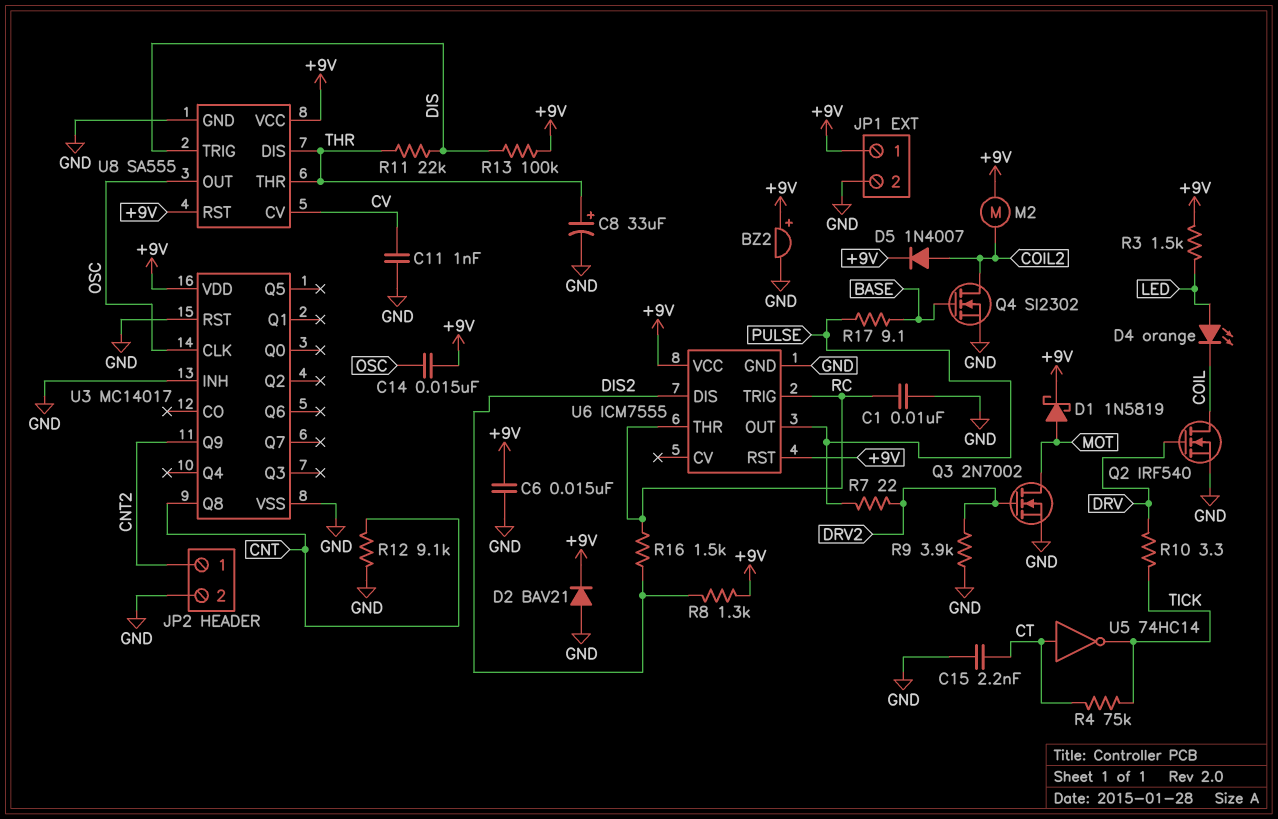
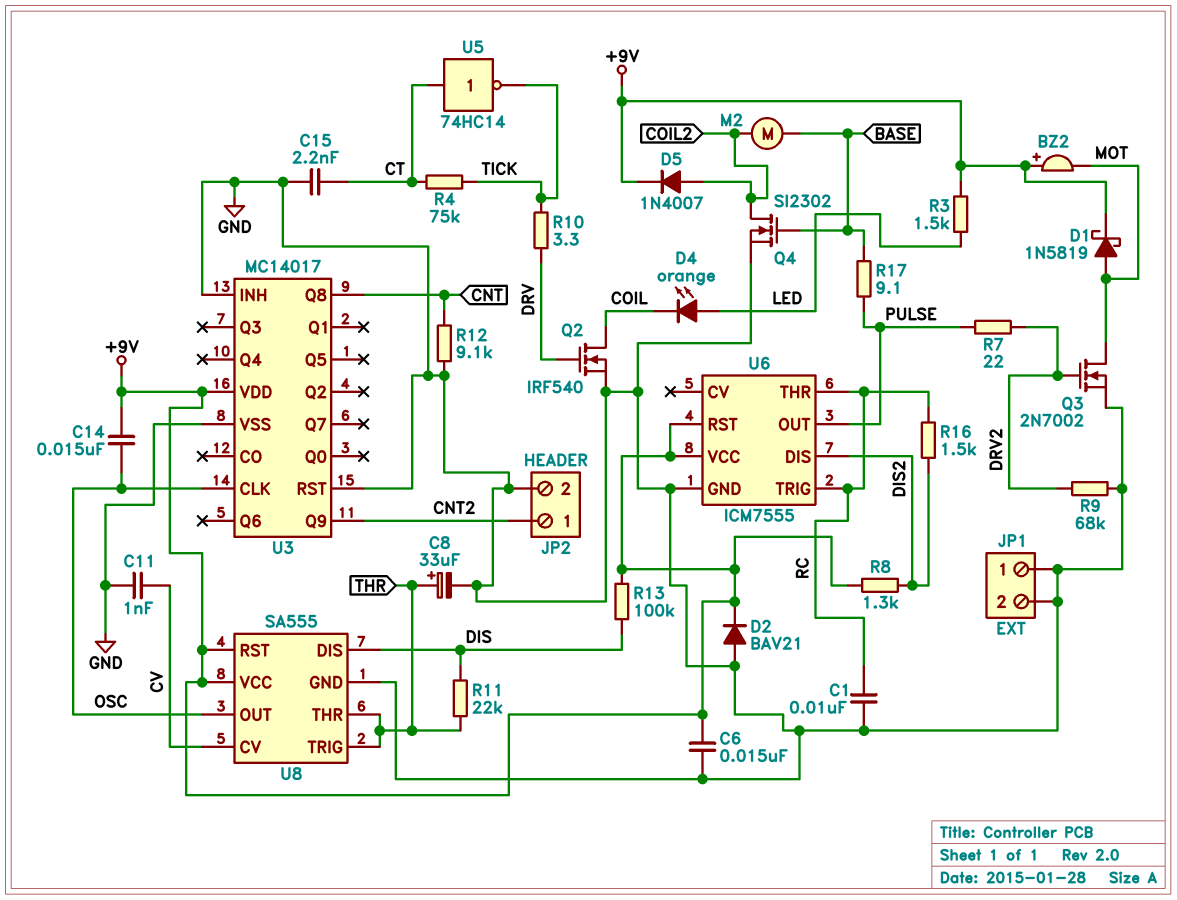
BZ2: buzzer (plus +9V, minus GND) -> buzzer (plus +9V, minus MOT)
JP1 pin 1: +9V -> GND
M2: motor (+9V, COIL2) -> motor (BASE, COIL2)
R9: 3.9k (DRV2, GND) -> 68k (DRV2, GND)
U8 pin DIS: THR -> DIS
U8 pin TRIG: DIS -> THR

